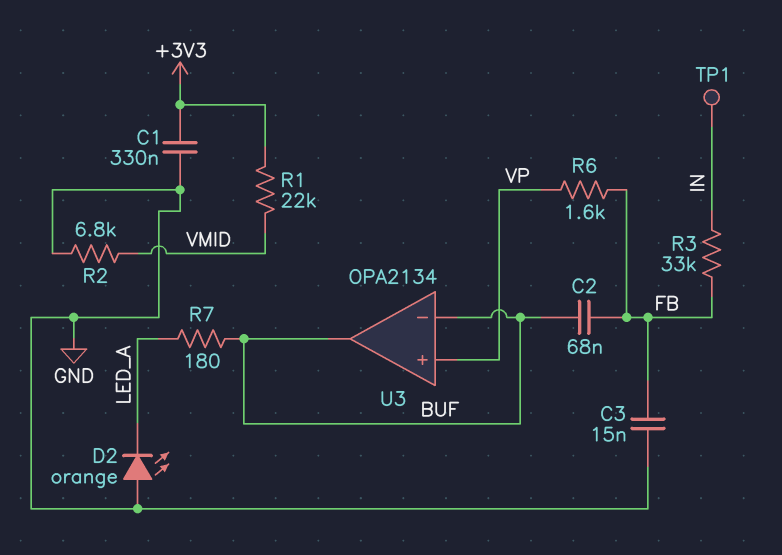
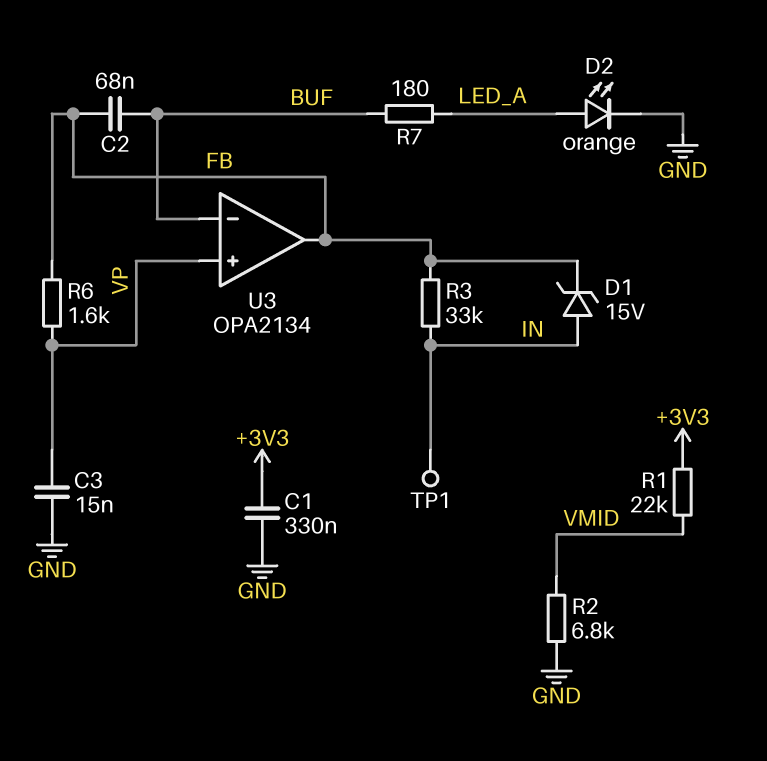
C3: 15nF (FB, GND) -> 15nF (GND, VP)
D1: none -> zener 15V (A IN, K FB)
D2: LED orange (A GND, K LED_A) -> LED orange (A LED_A, K GND)
U3 pin out: BUF -> FB

